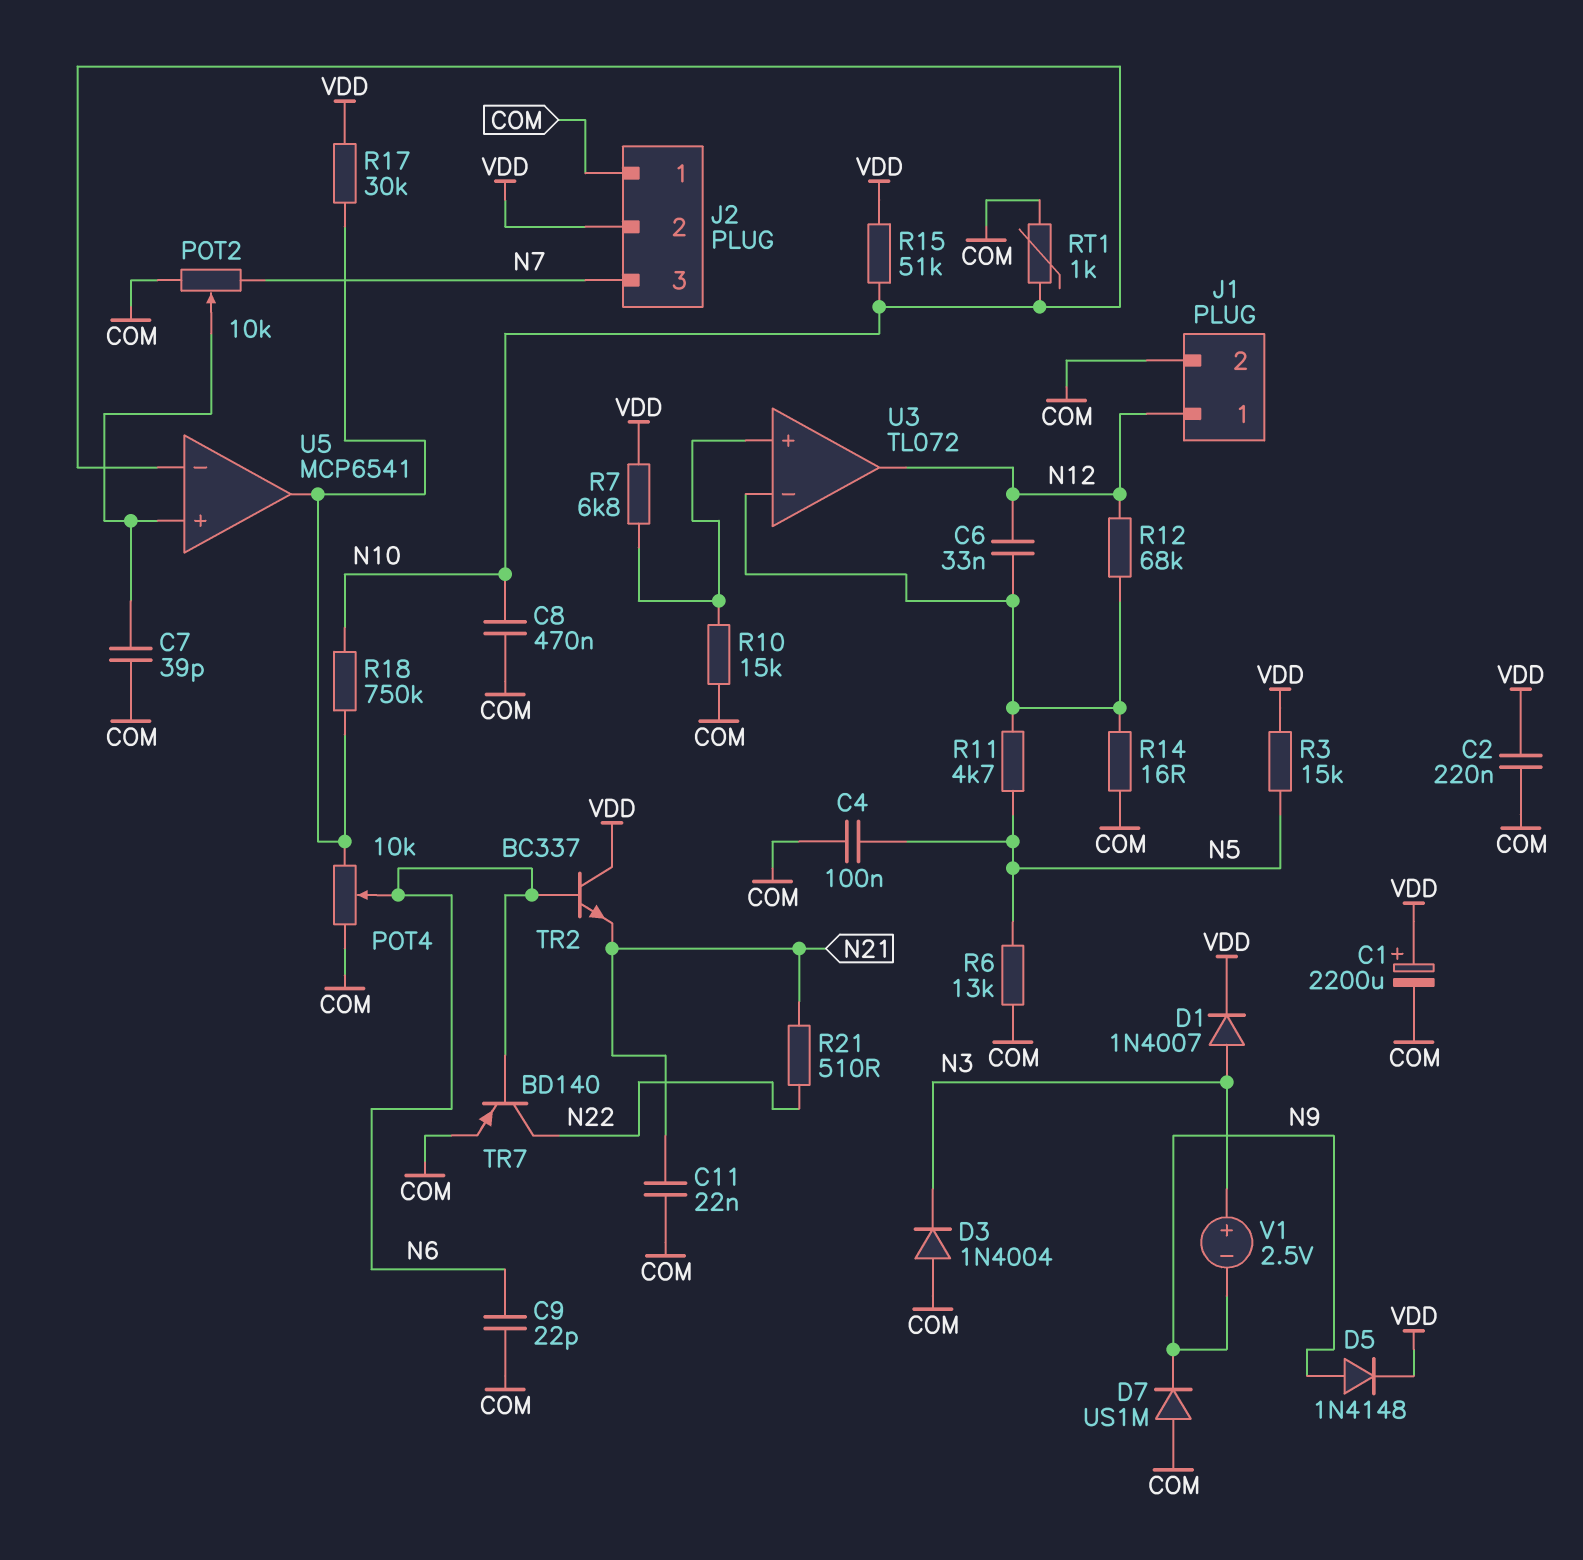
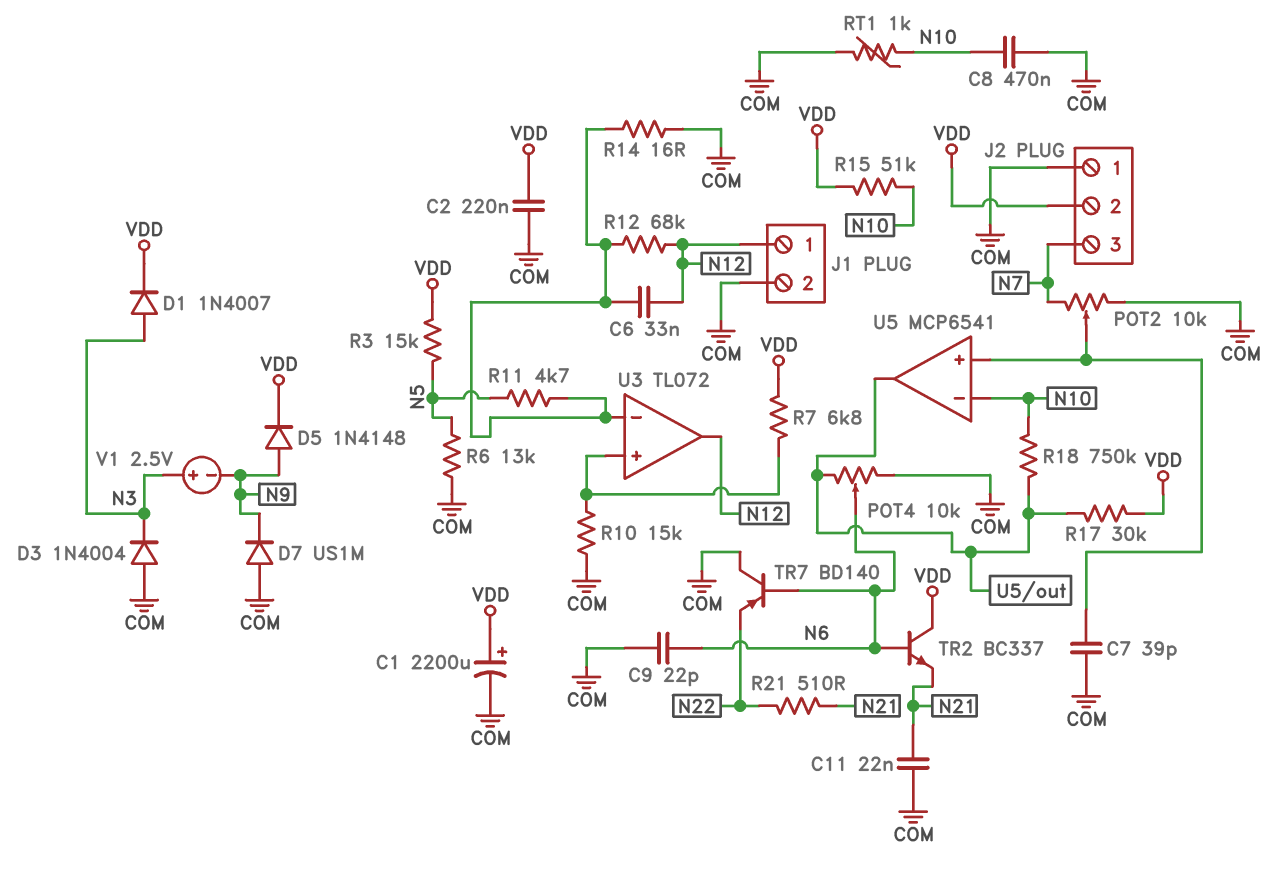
C4: 100nF (COM, N5) -> none
TR7: PNP BD140 (B N6, C N22, E COM) -> PNP BD140 (B N6, C COM, E N22)

